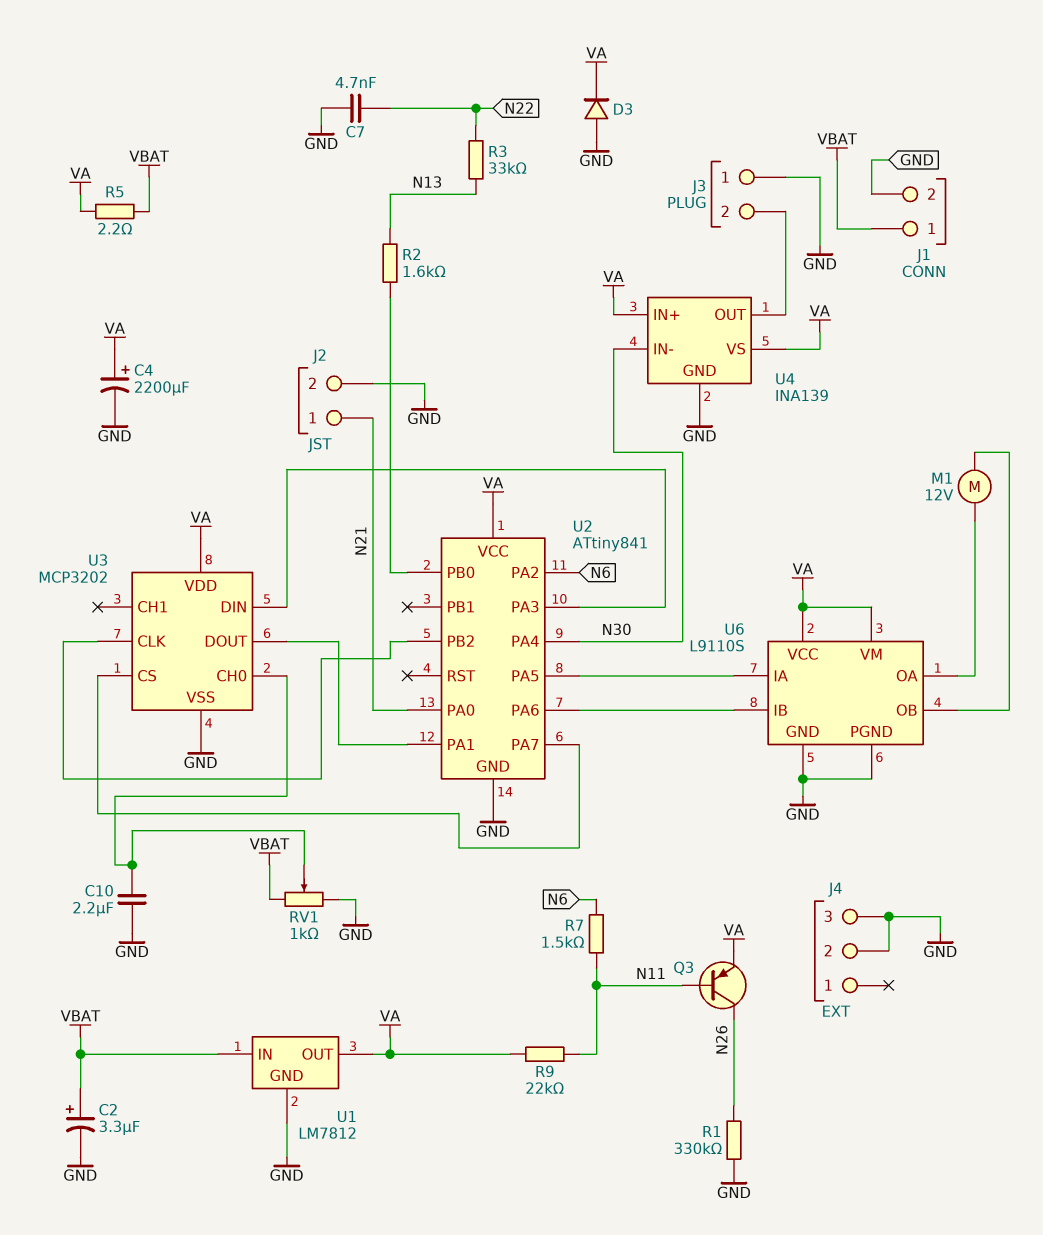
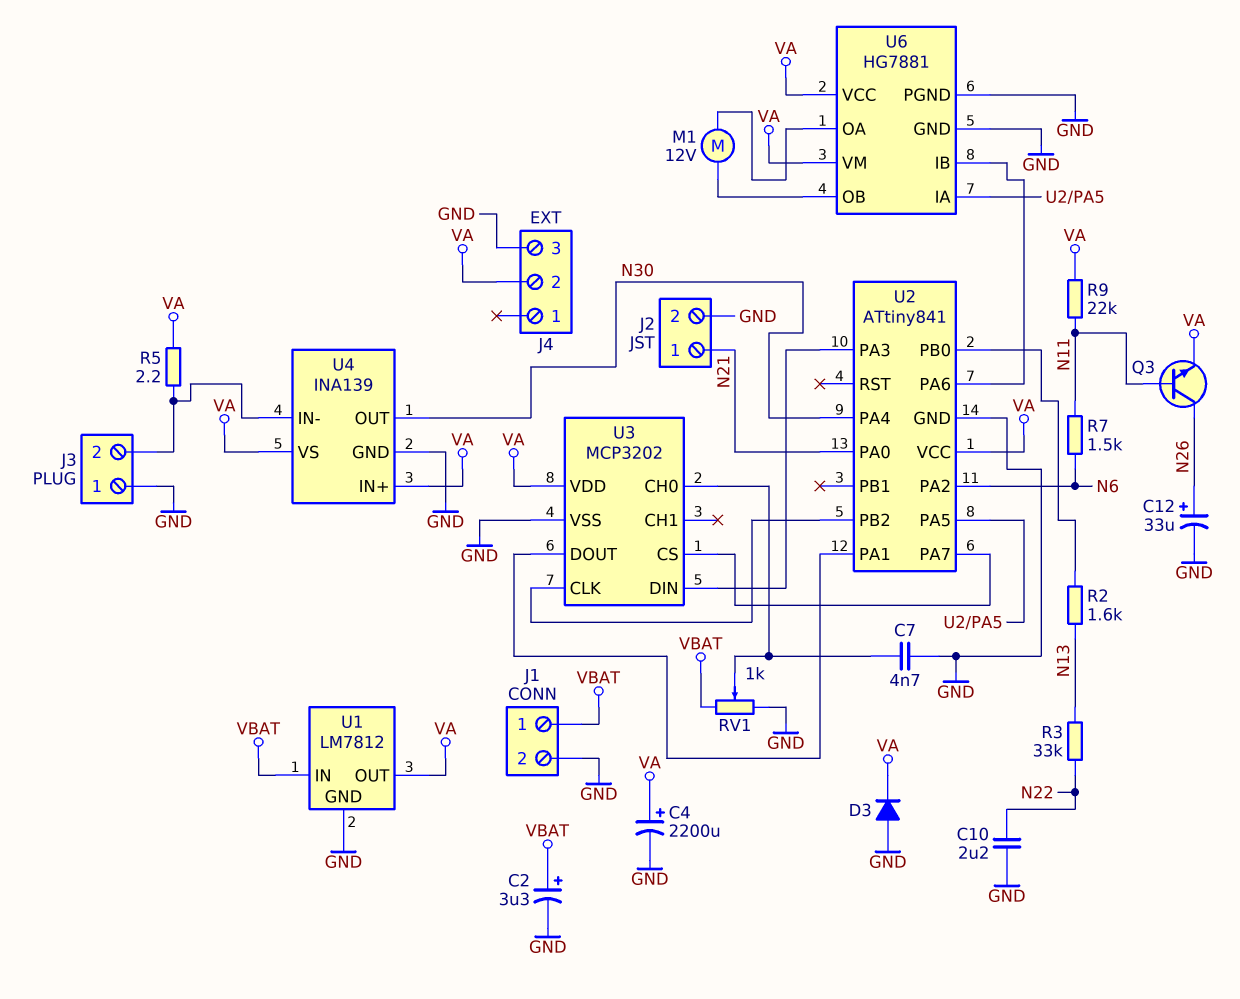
C7: 4.7nF (GND, N22) -> 4.7nF (GND, U3/CH0)
C10: 2.2uF (GND, U3/CH0) -> 2.2uF (GND, N22)
C12: none -> 33uF (plus N26, minus GND)
J4 pin 2: GND -> VA
Q3: PNP (B N11, C N26, E VA) -> NPN (B N11, C N26, E VA)
R1: 330k (GND, N26) -> none
R5: 2.2 (VA, VBAT) -> 2.2 (J3/2, VA)
U4 pin IN-: N30 -> J3/2
U4 pin OUT: J3/2 -> N30
U6: L9110S -> HG7881

